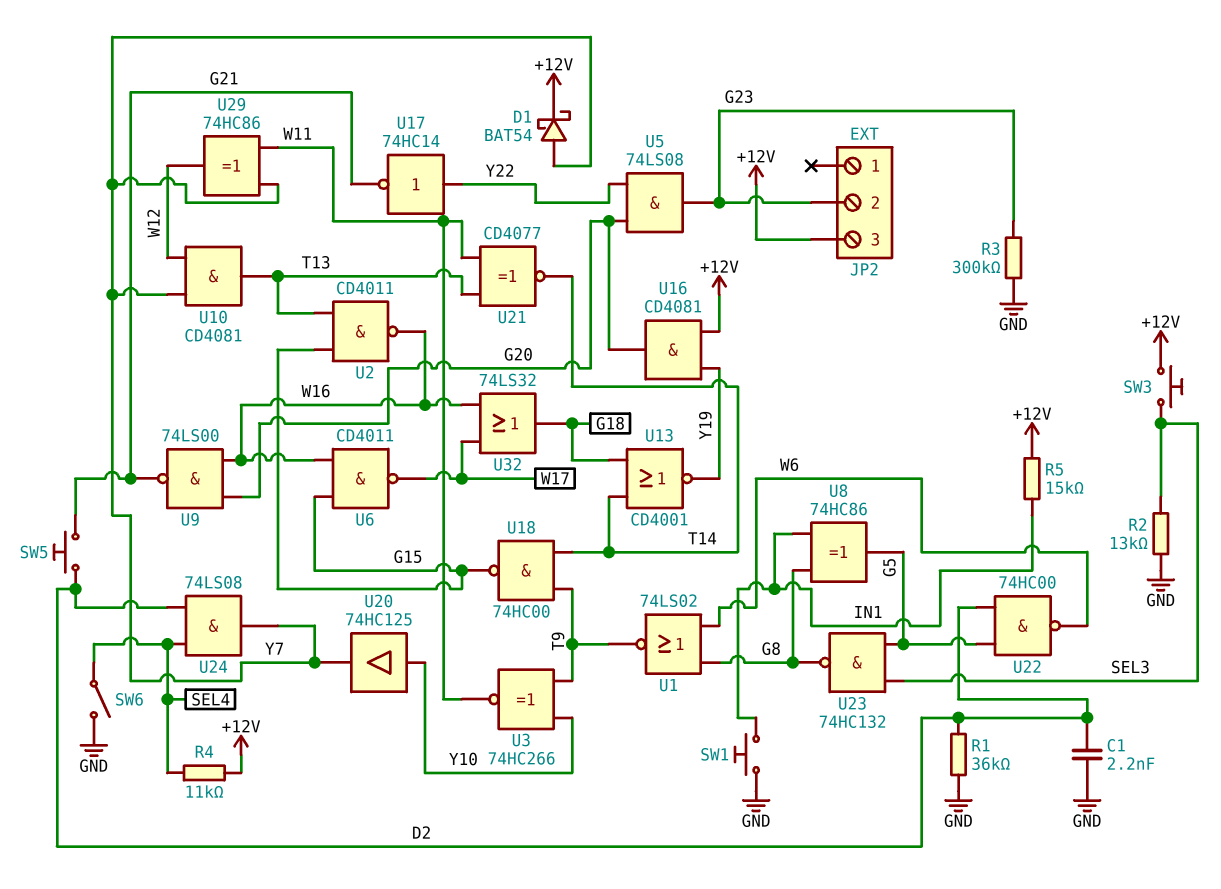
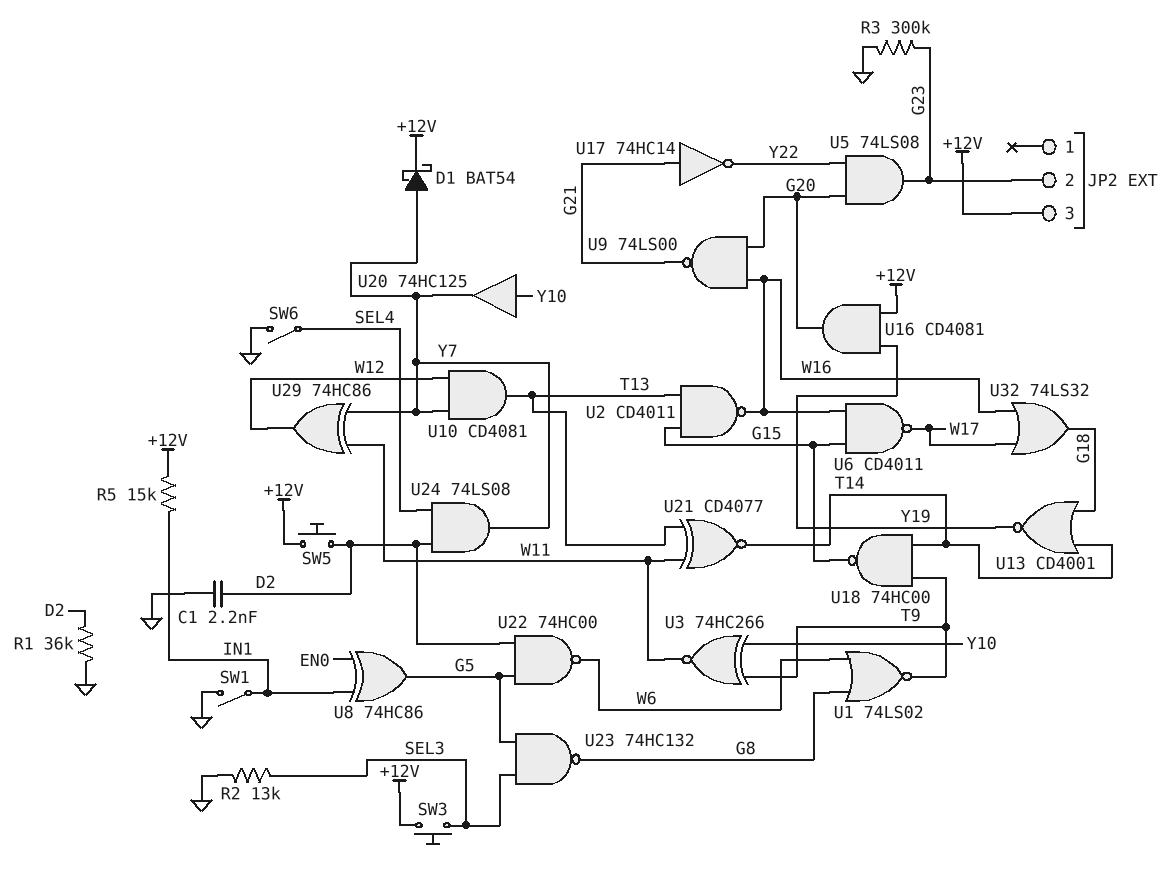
R4: 11k (+12V, SEL4) -> none
SW1: button (GND, IN1) -> switch (GND, IN1)
SW5: button (D2, G21) -> button (+12V, D2)
U8: XOR 74HC86 (in G8, in IN1, out G5) -> XOR 74HC86 (in EN0, in IN1, out G5)
U17: NOT 74HC14 (in Y22, out G21) -> NOT 74HC14 (in G21, out Y22)

